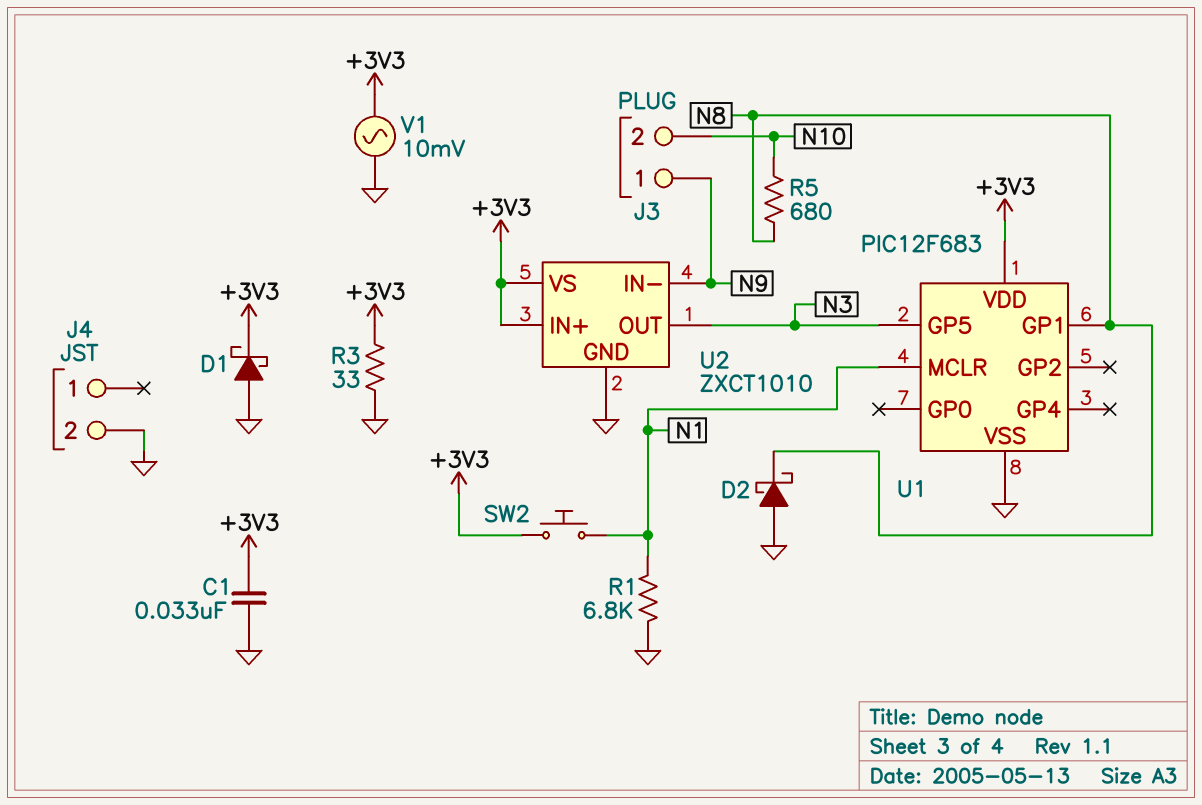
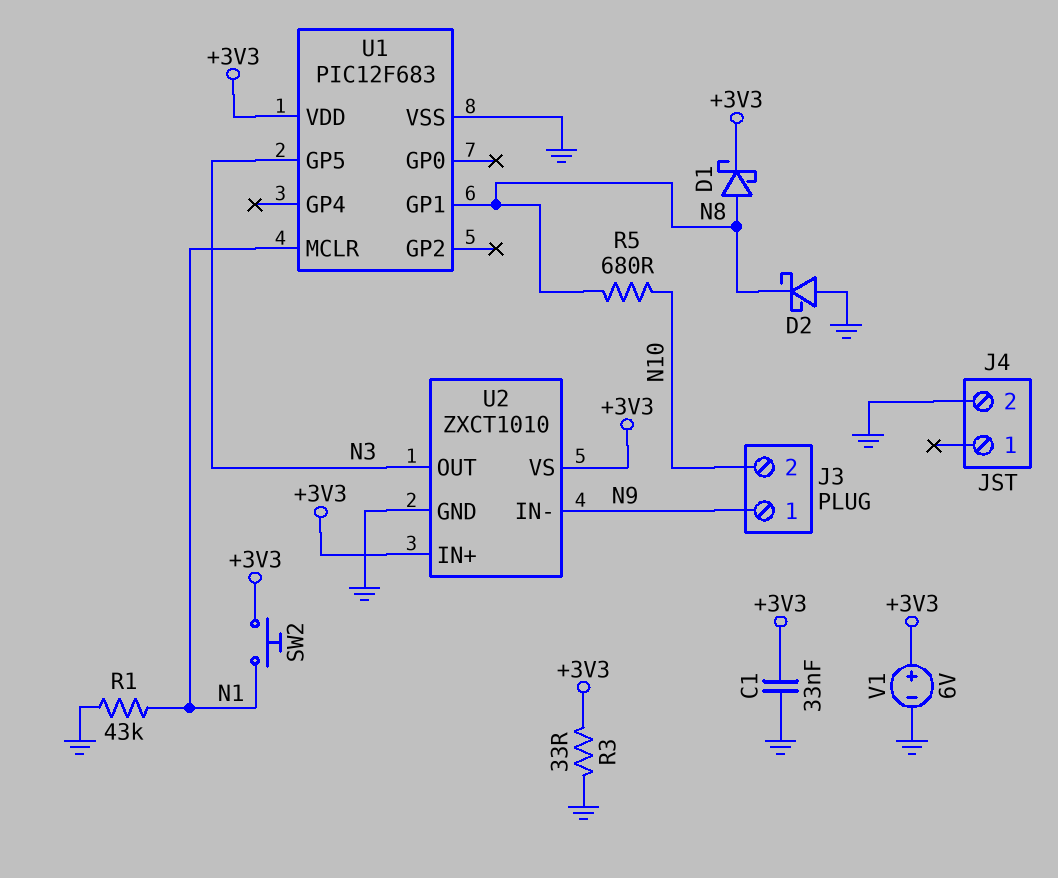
D1: schottky (A GND, K +3V3) -> schottky (A N8, K +3V3)
R1: 6.8k (GND, N1) -> 43k (GND, N1)
V1: AC 10mV (+3V3, GND) -> 6V (plus +3V3, minus GND)

